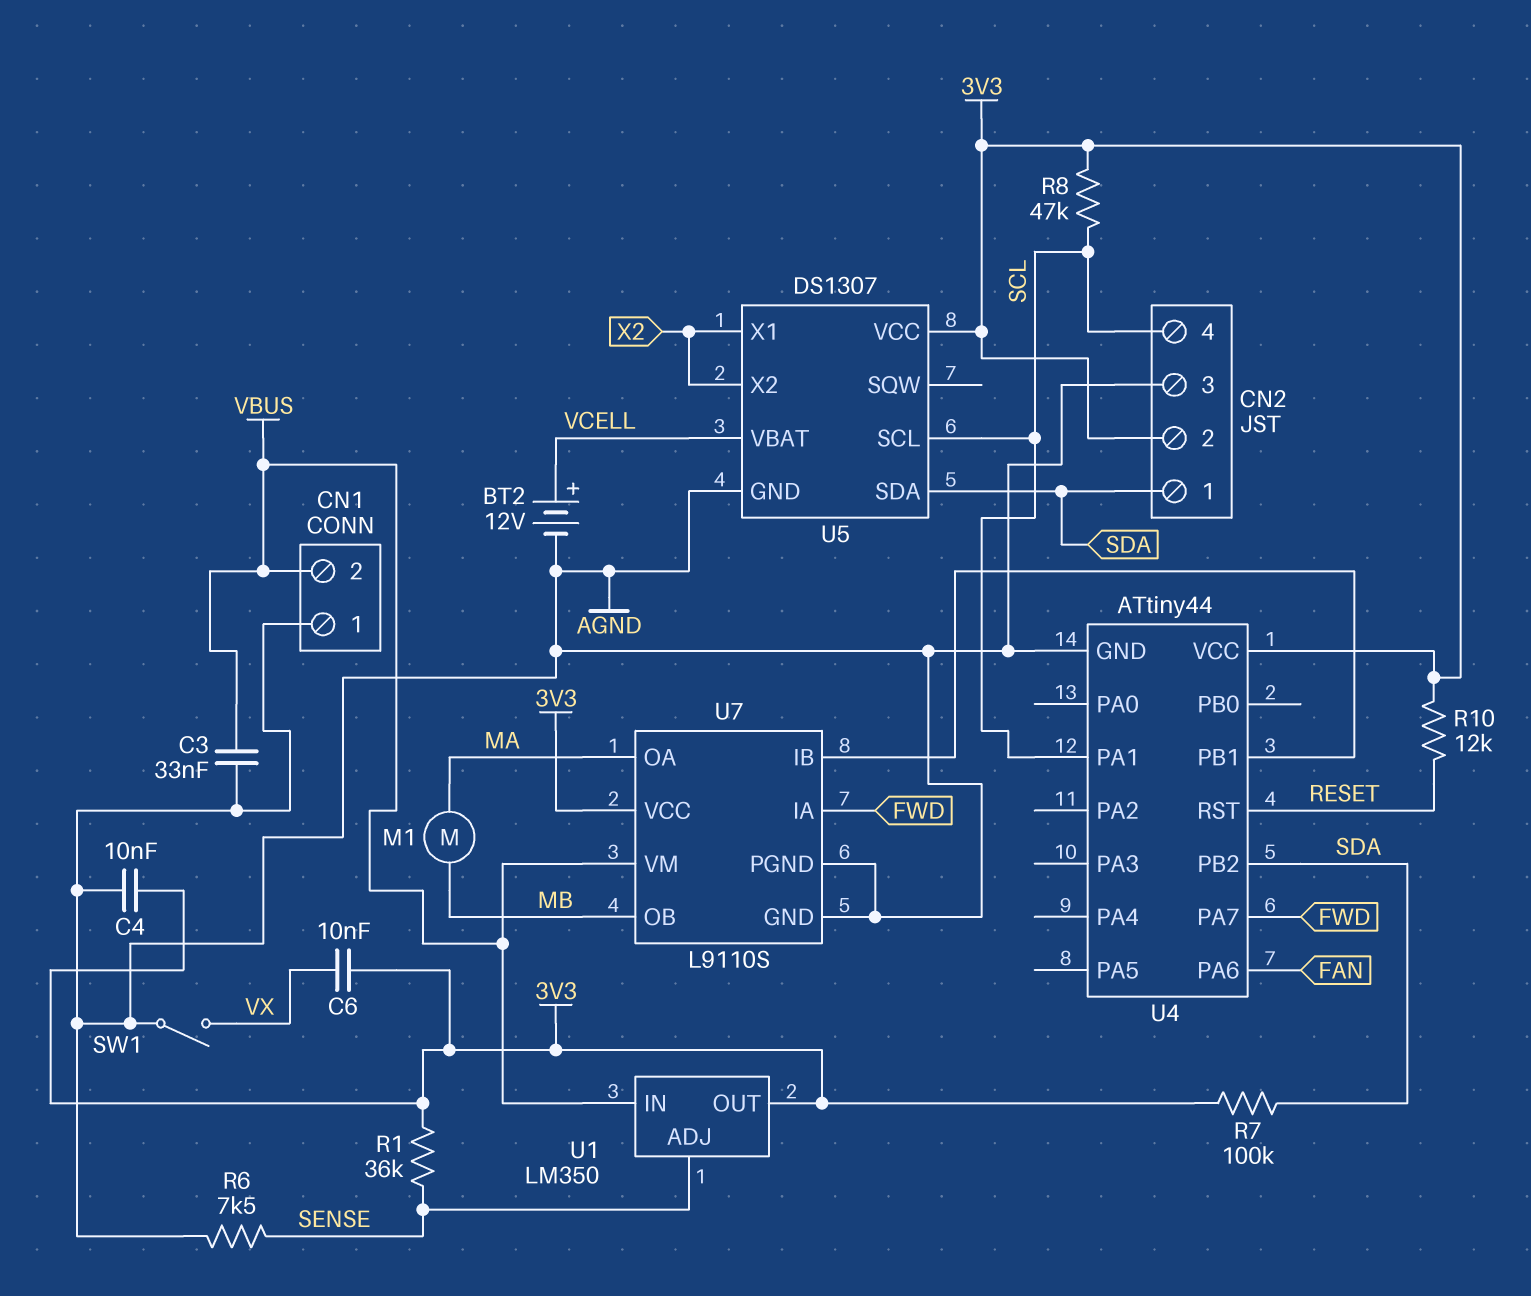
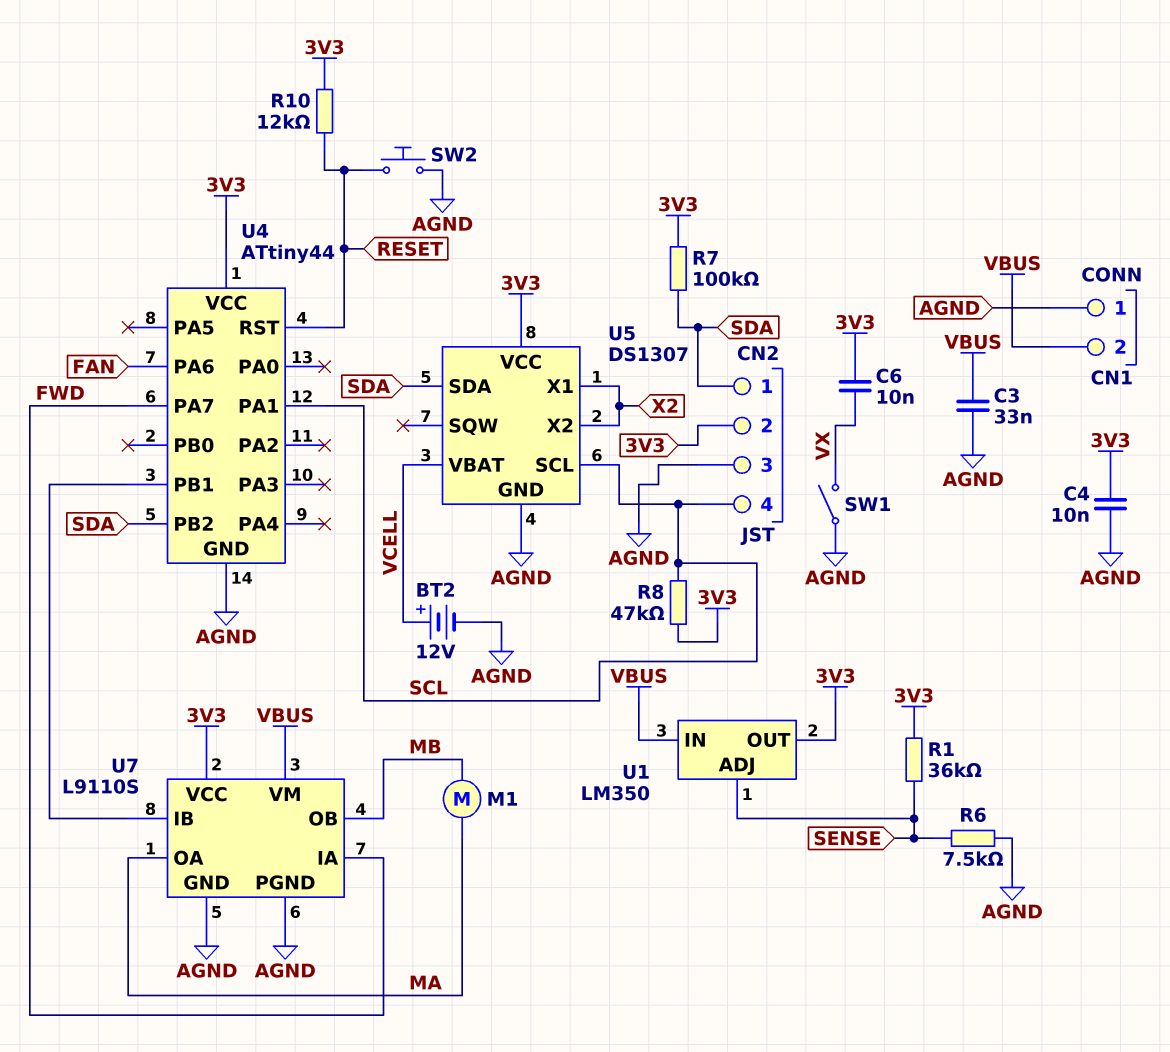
SW2: none -> button (AGND, RESET)

